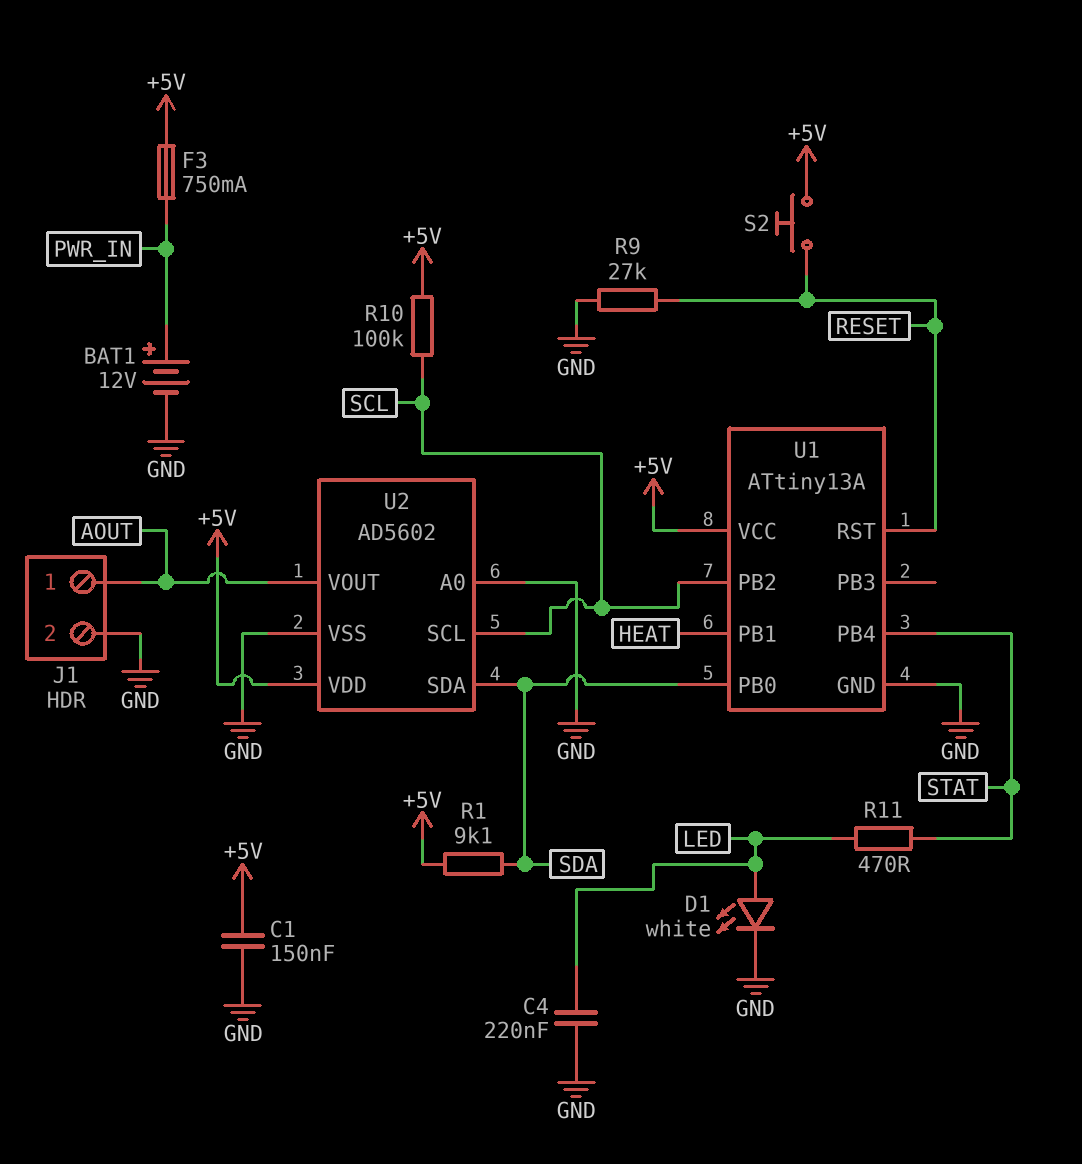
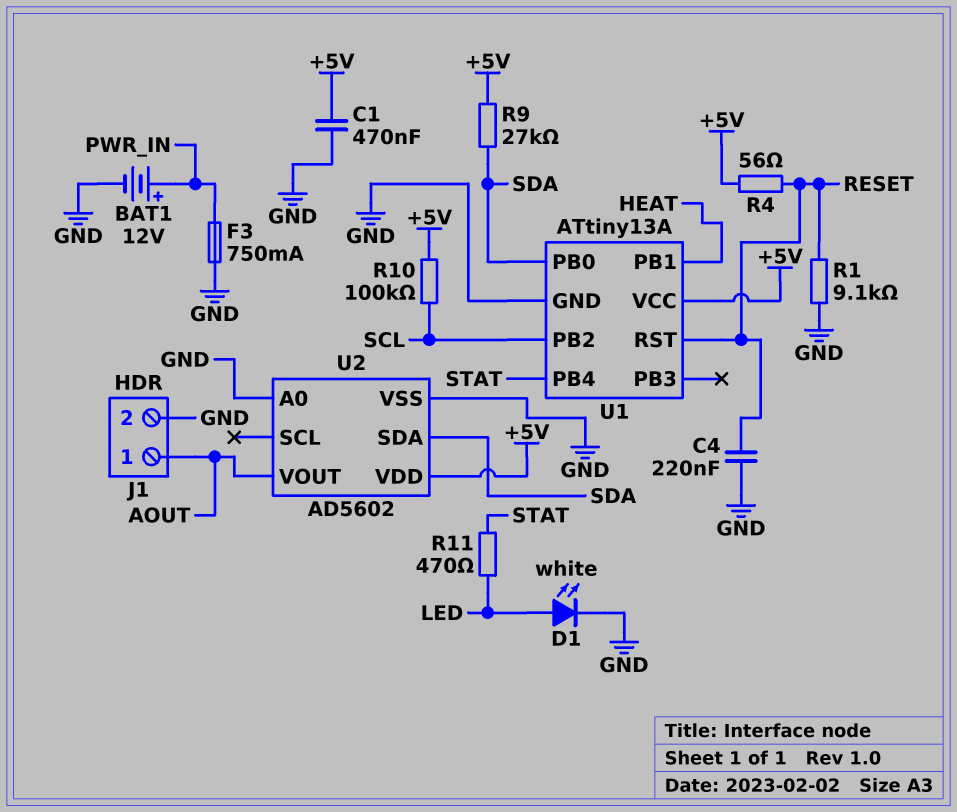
C1: 150nF (+5V, GND) -> 470nF (+5V, GND)
C4: 220nF (GND, LED) -> 220nF (GND, RESET)
F3: 750mA (+5V, PWR_IN) -> 750mA (GND, PWR_IN)
R1: 9.1k (+5V, SDA) -> 9.1k (GND, RESET)
R4: none -> 56 (+5V, RESET)
R9: 27k (GND, RESET) -> 27k (+5V, SDA)
S2: button (+5V, RESET) -> none
U2 pin SCL: SCL -> none

